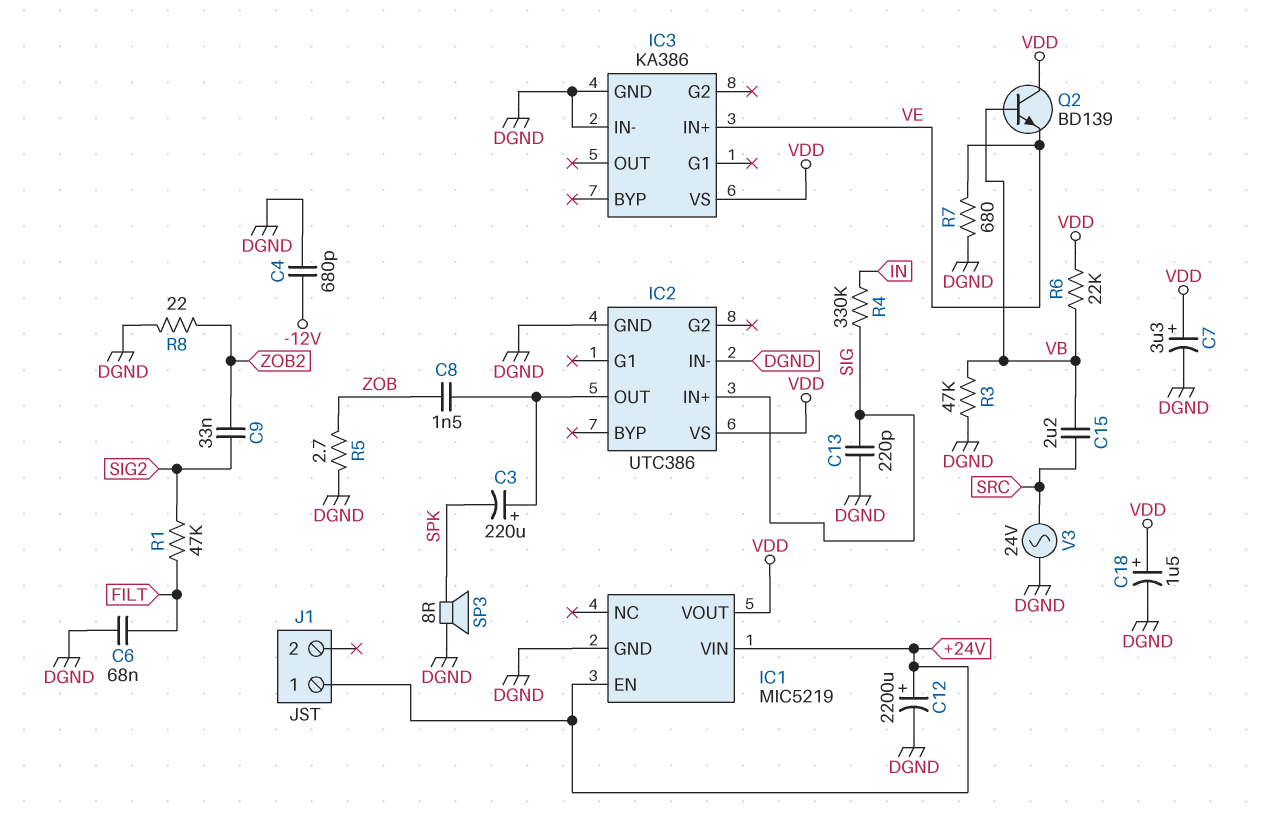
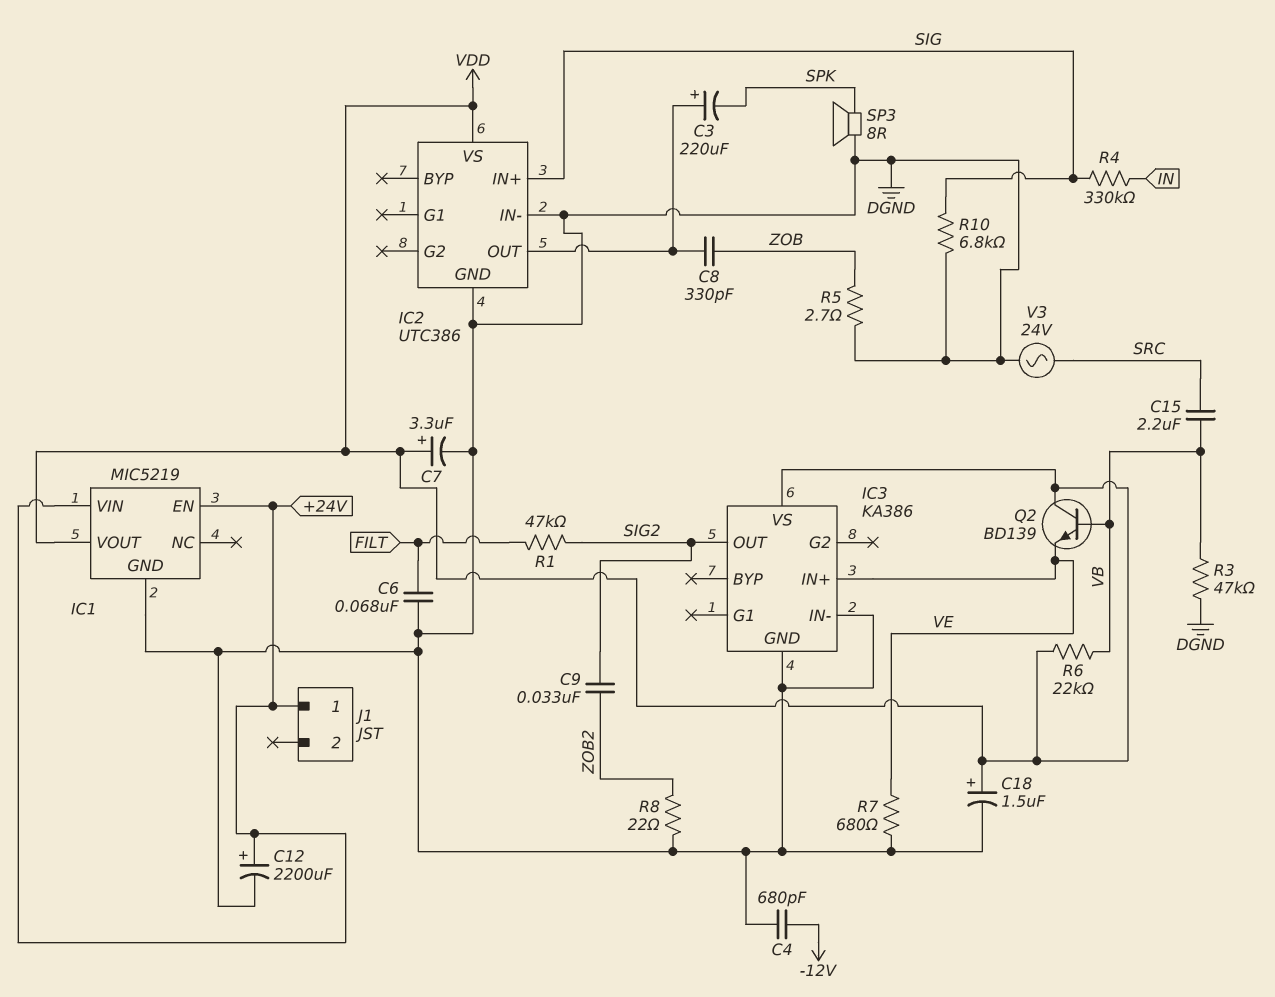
C8: 1.5nF (IC2/OUT, ZOB) -> 330pF (IC2/OUT, ZOB)
C13: 220pF (DGND, SIG) -> none
IC3 pin OUT: none -> SIG2
R10: none -> 6.8k (DGND, SIG)

